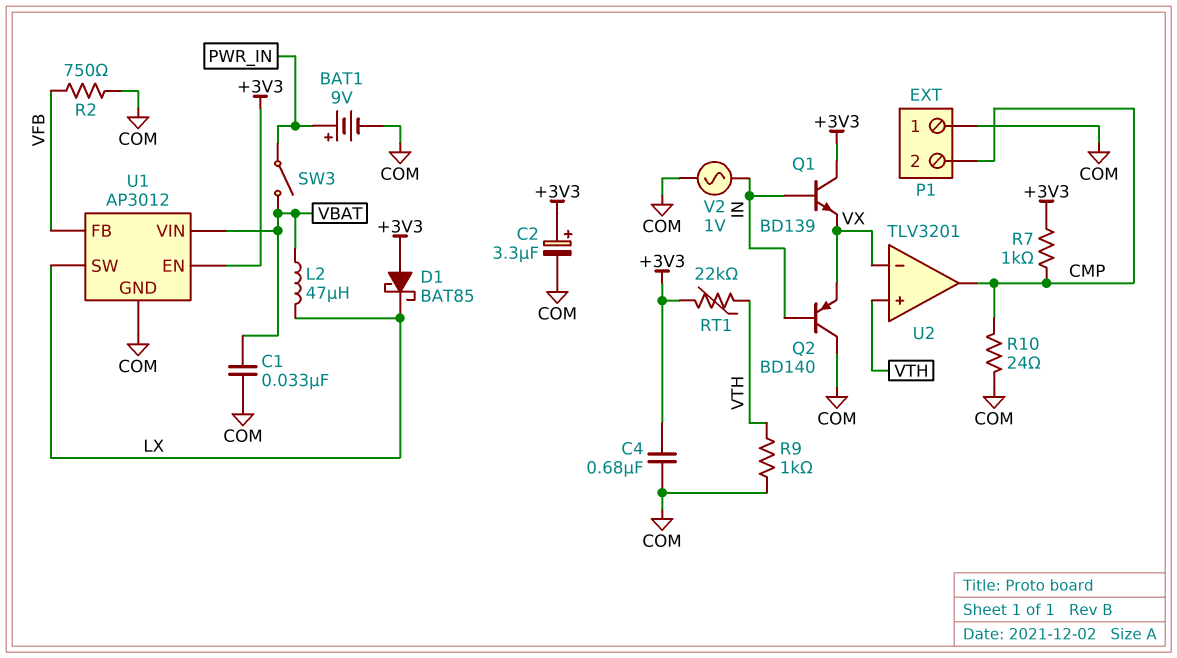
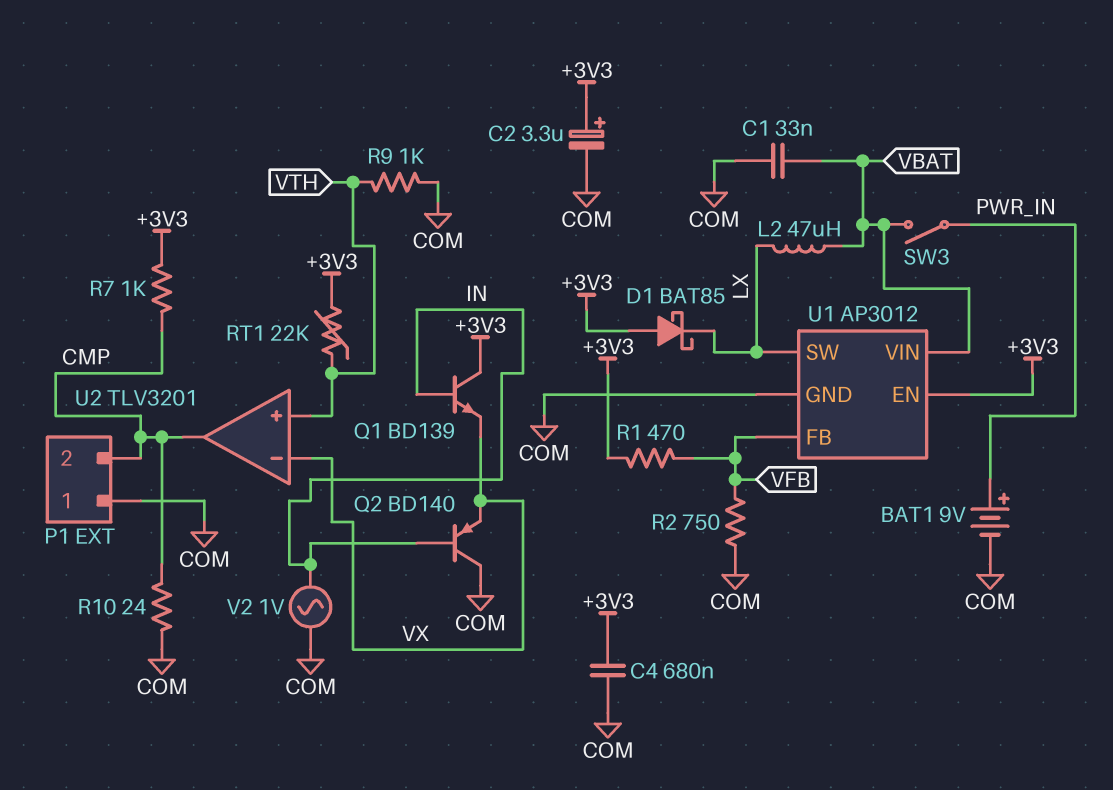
R1: none -> 470 (+3V3, VFB)

